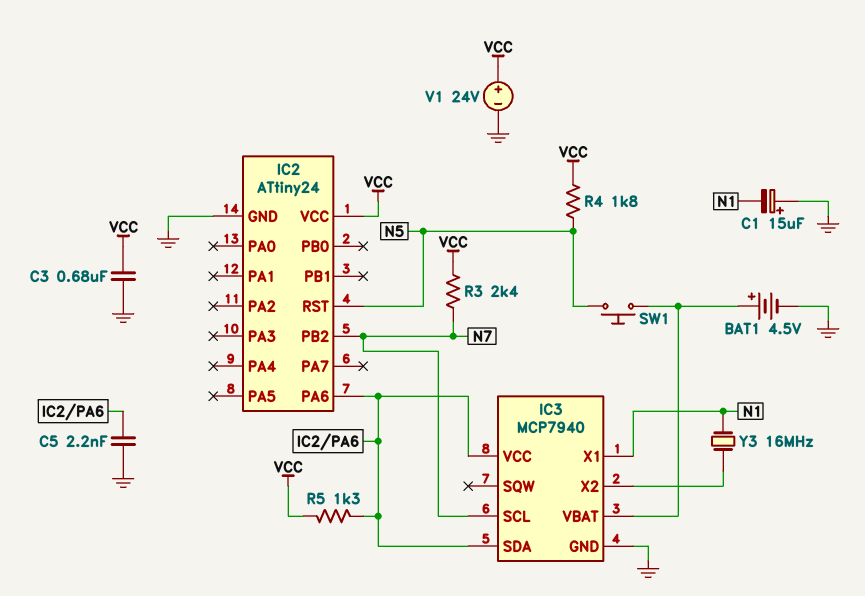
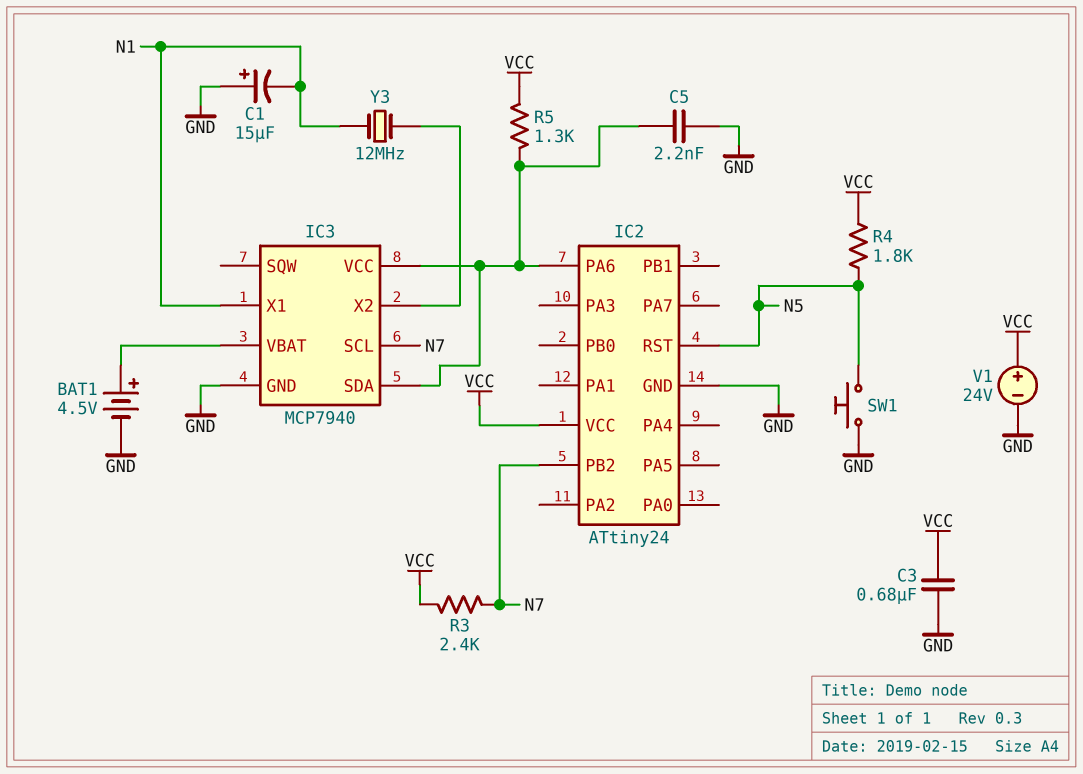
SW1: button (IC3/VBAT, N5) -> button (GND, N5)
Y3: 16MHz (IC3/X2, N1) -> 12MHz (IC3/X2, N1)

